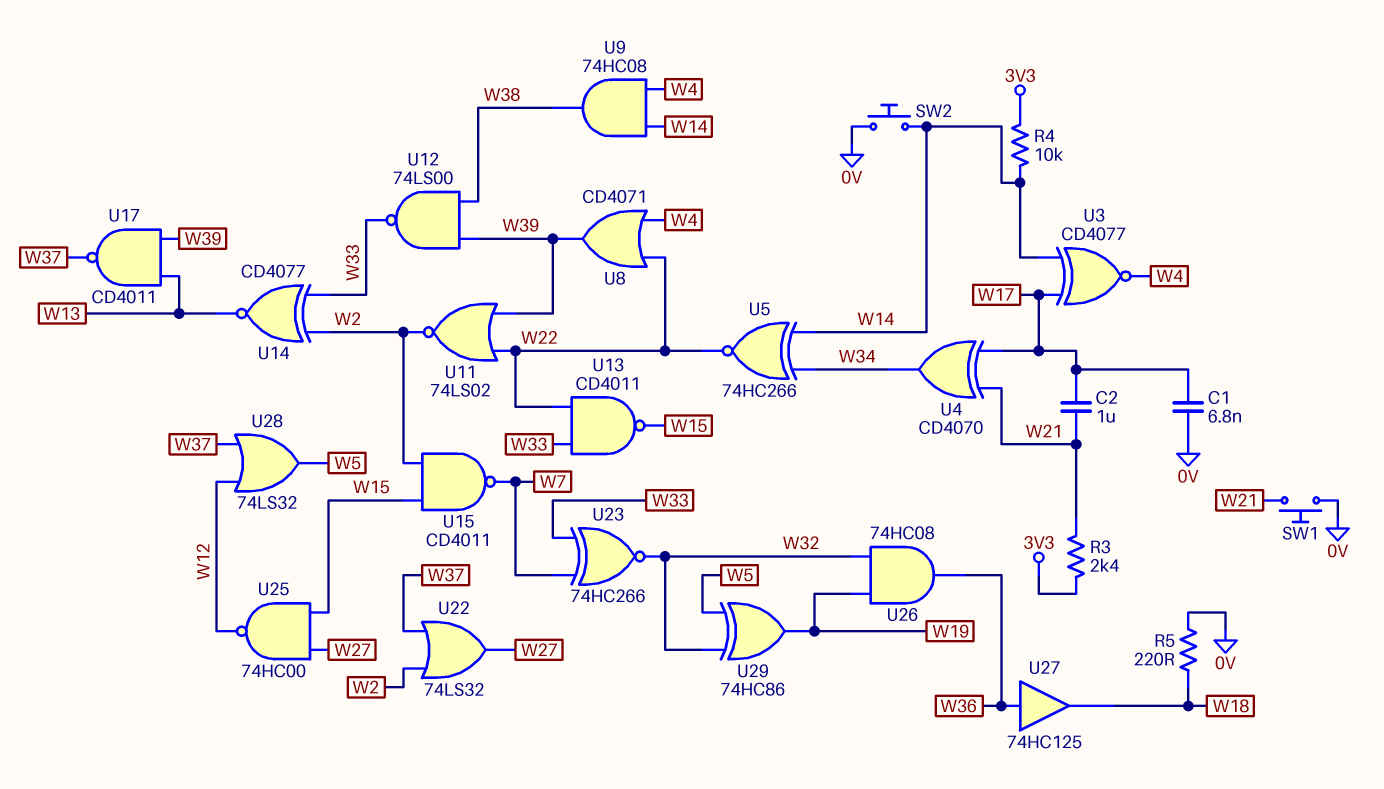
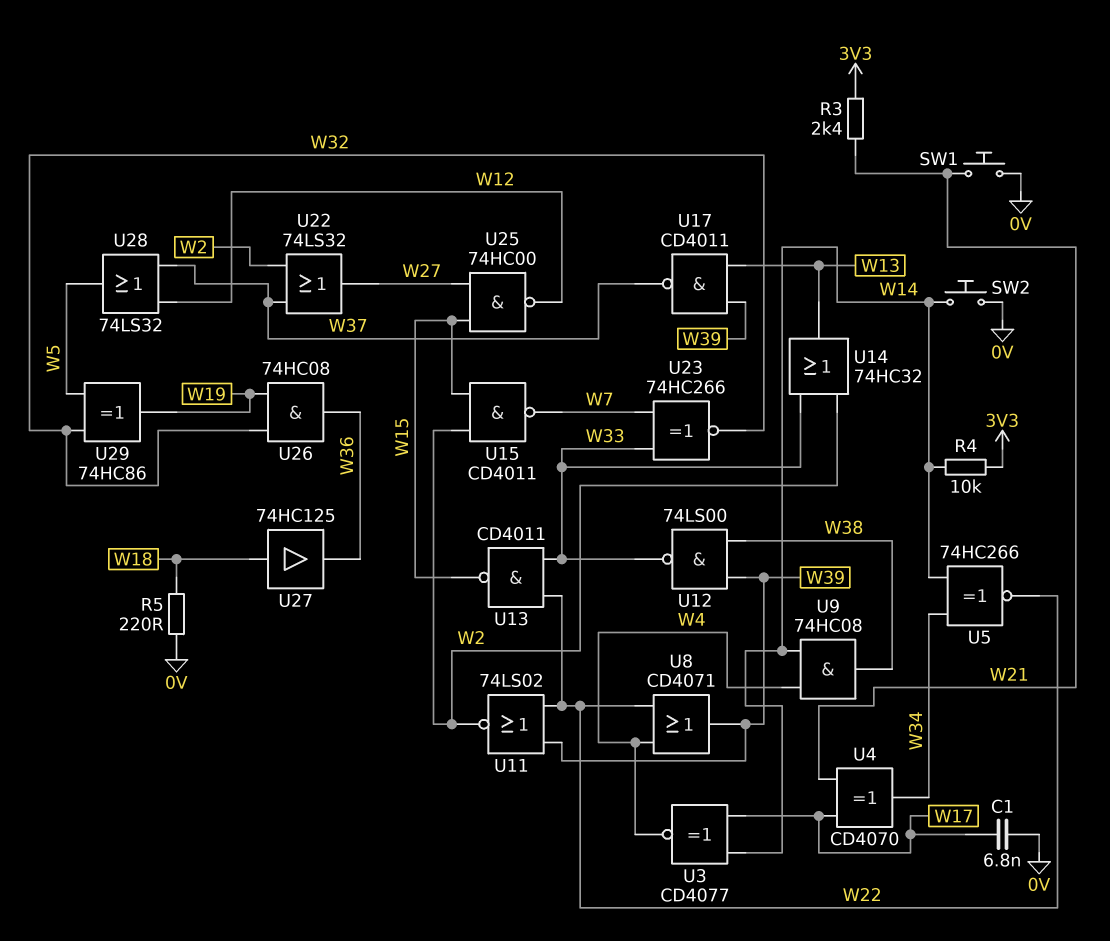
C2: 1uF (W17, W21) -> none
U14: XNOR CD4077 (in W2, in W33, out W13) -> OR 74HC32 (in W2, in W33, out W13)
U27: buffer 74HC125 (in W36, out W18) -> buffer 74HC125 (in W18, out W36)

